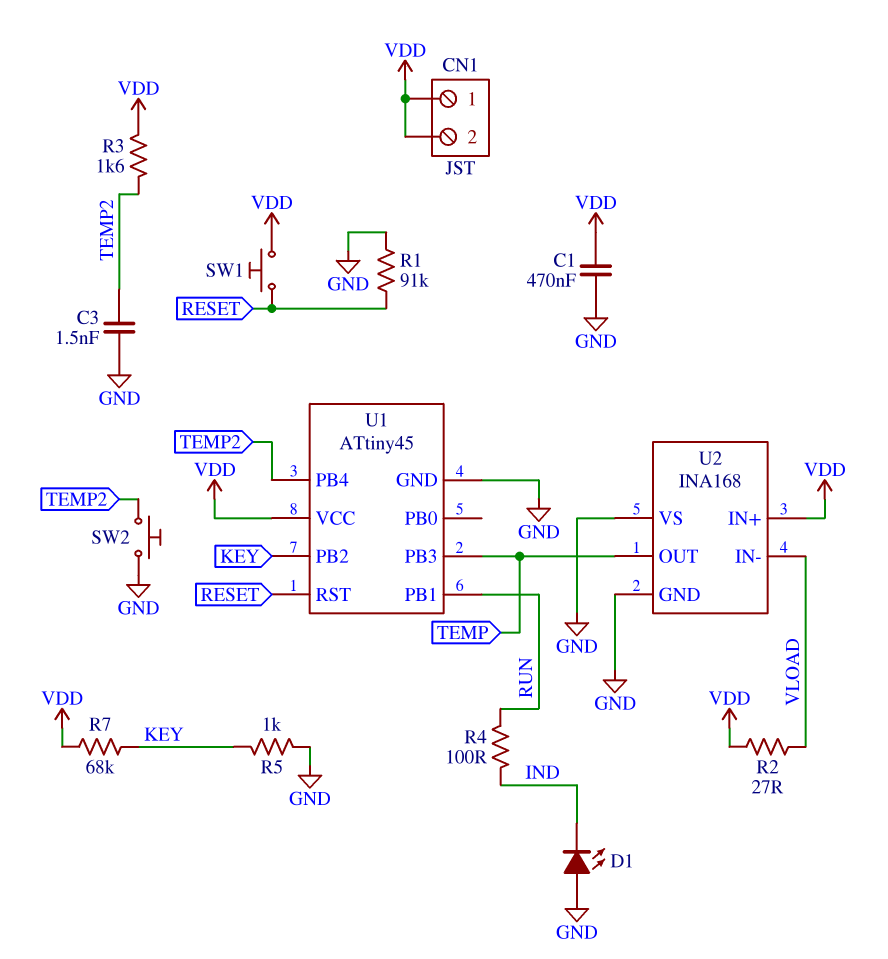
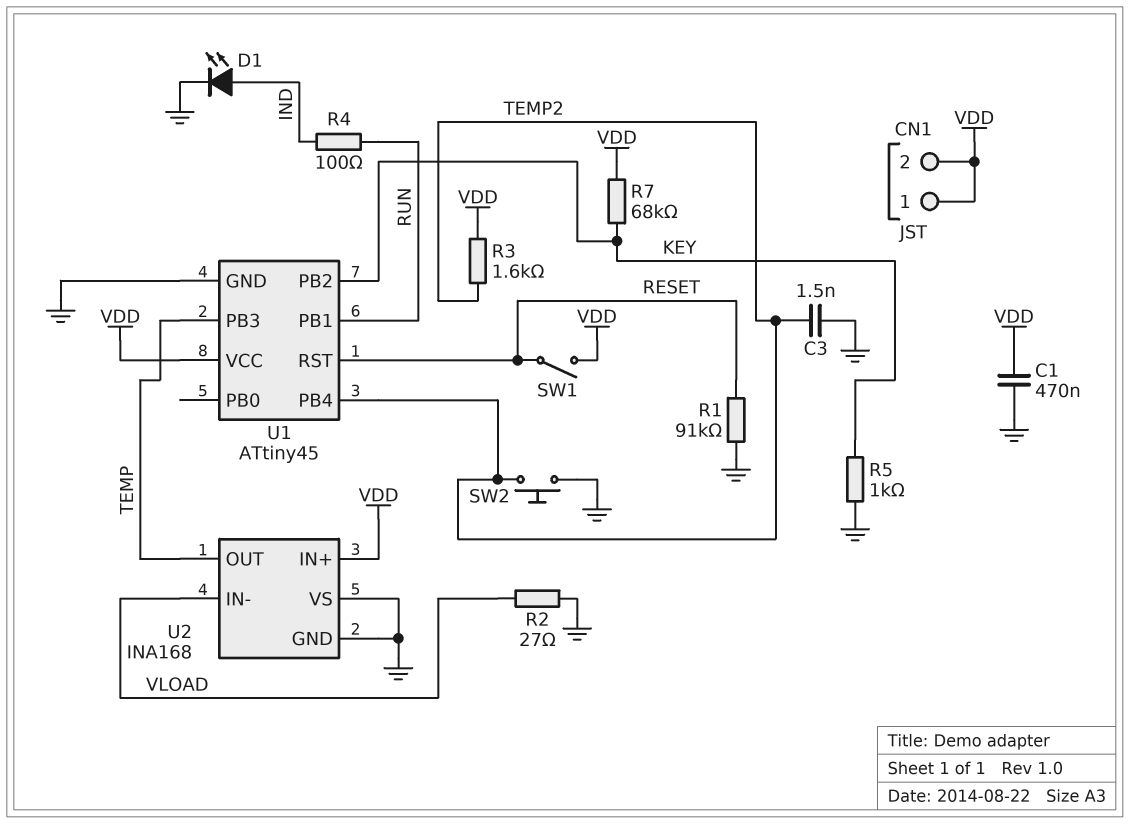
D1: LED (A GND, K IND) -> LED (A IND, K GND)
R2: 27 (VDD, VLOAD) -> 27 (GND, VLOAD)
SW1: button (RESET, VDD) -> switch (RESET, VDD)

